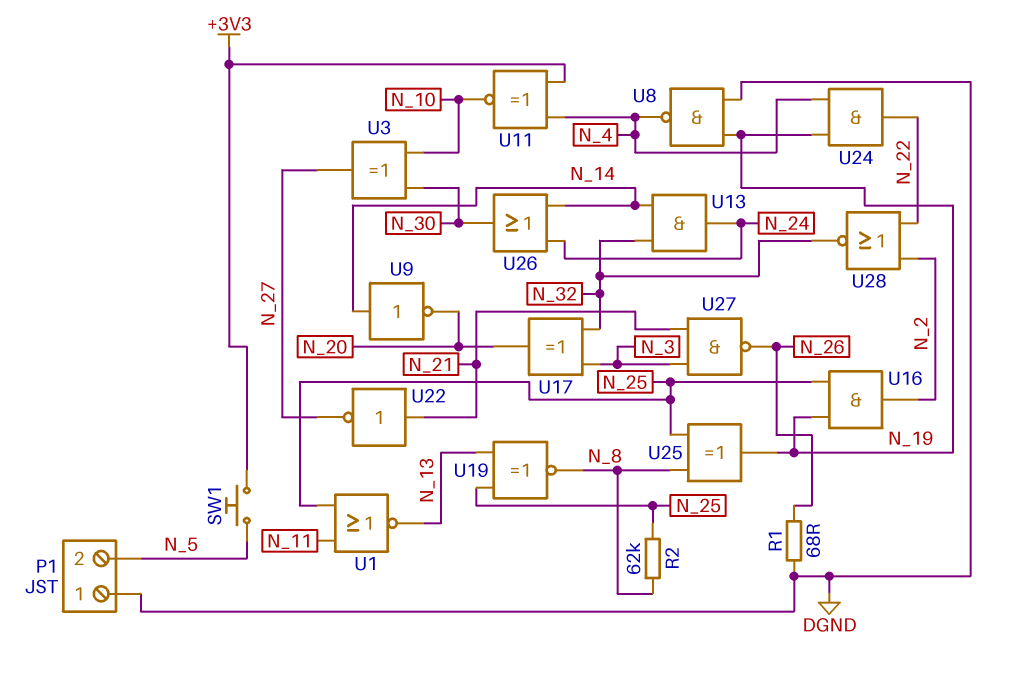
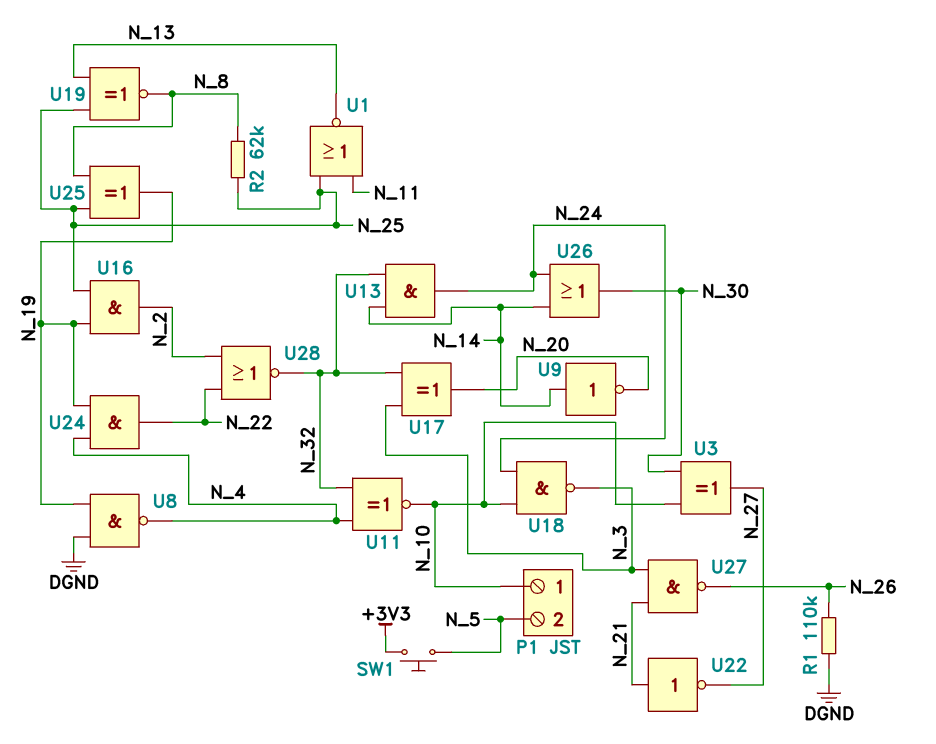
P1 pin 1: DGND -> N_10
R1: 68 (DGND, N_26) -> 110k (DGND, N_26)
U11: XNOR (in +3V3, in N_4, out N_10) -> XNOR (in N_4, in N_32, out N_10)
U18: none -> NAND (in N_10, in N_24, out N_3)

